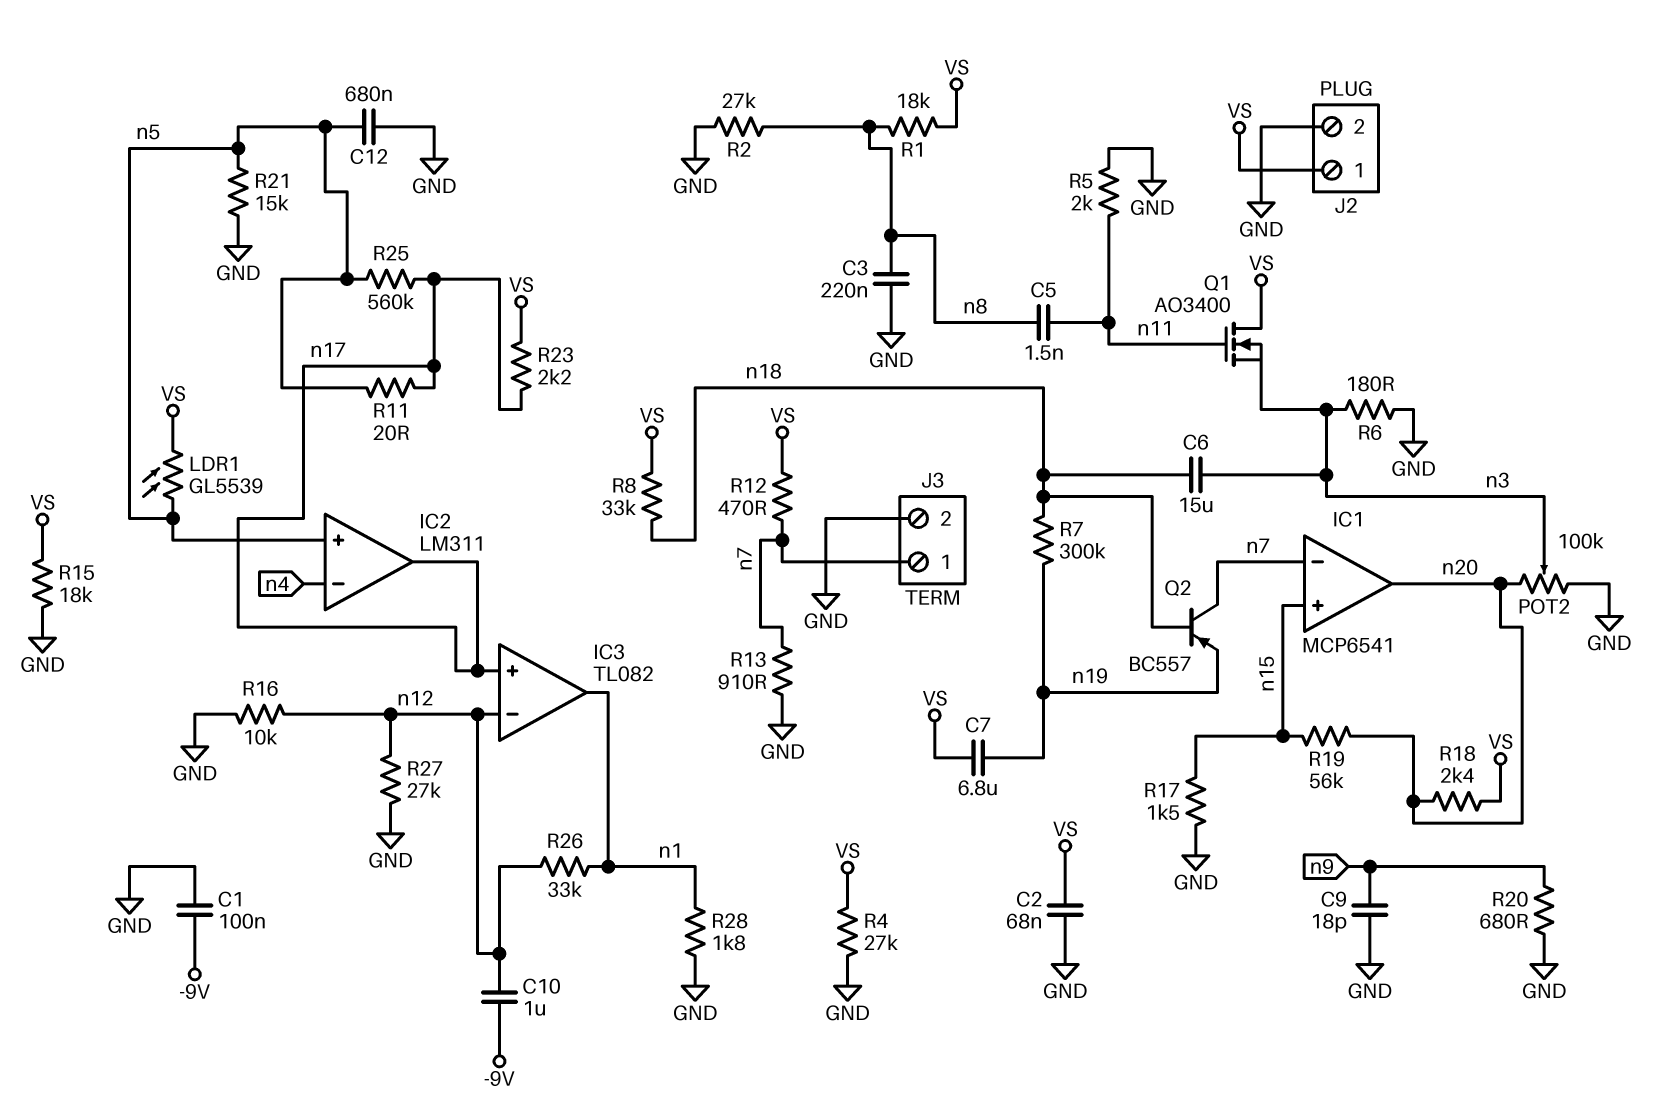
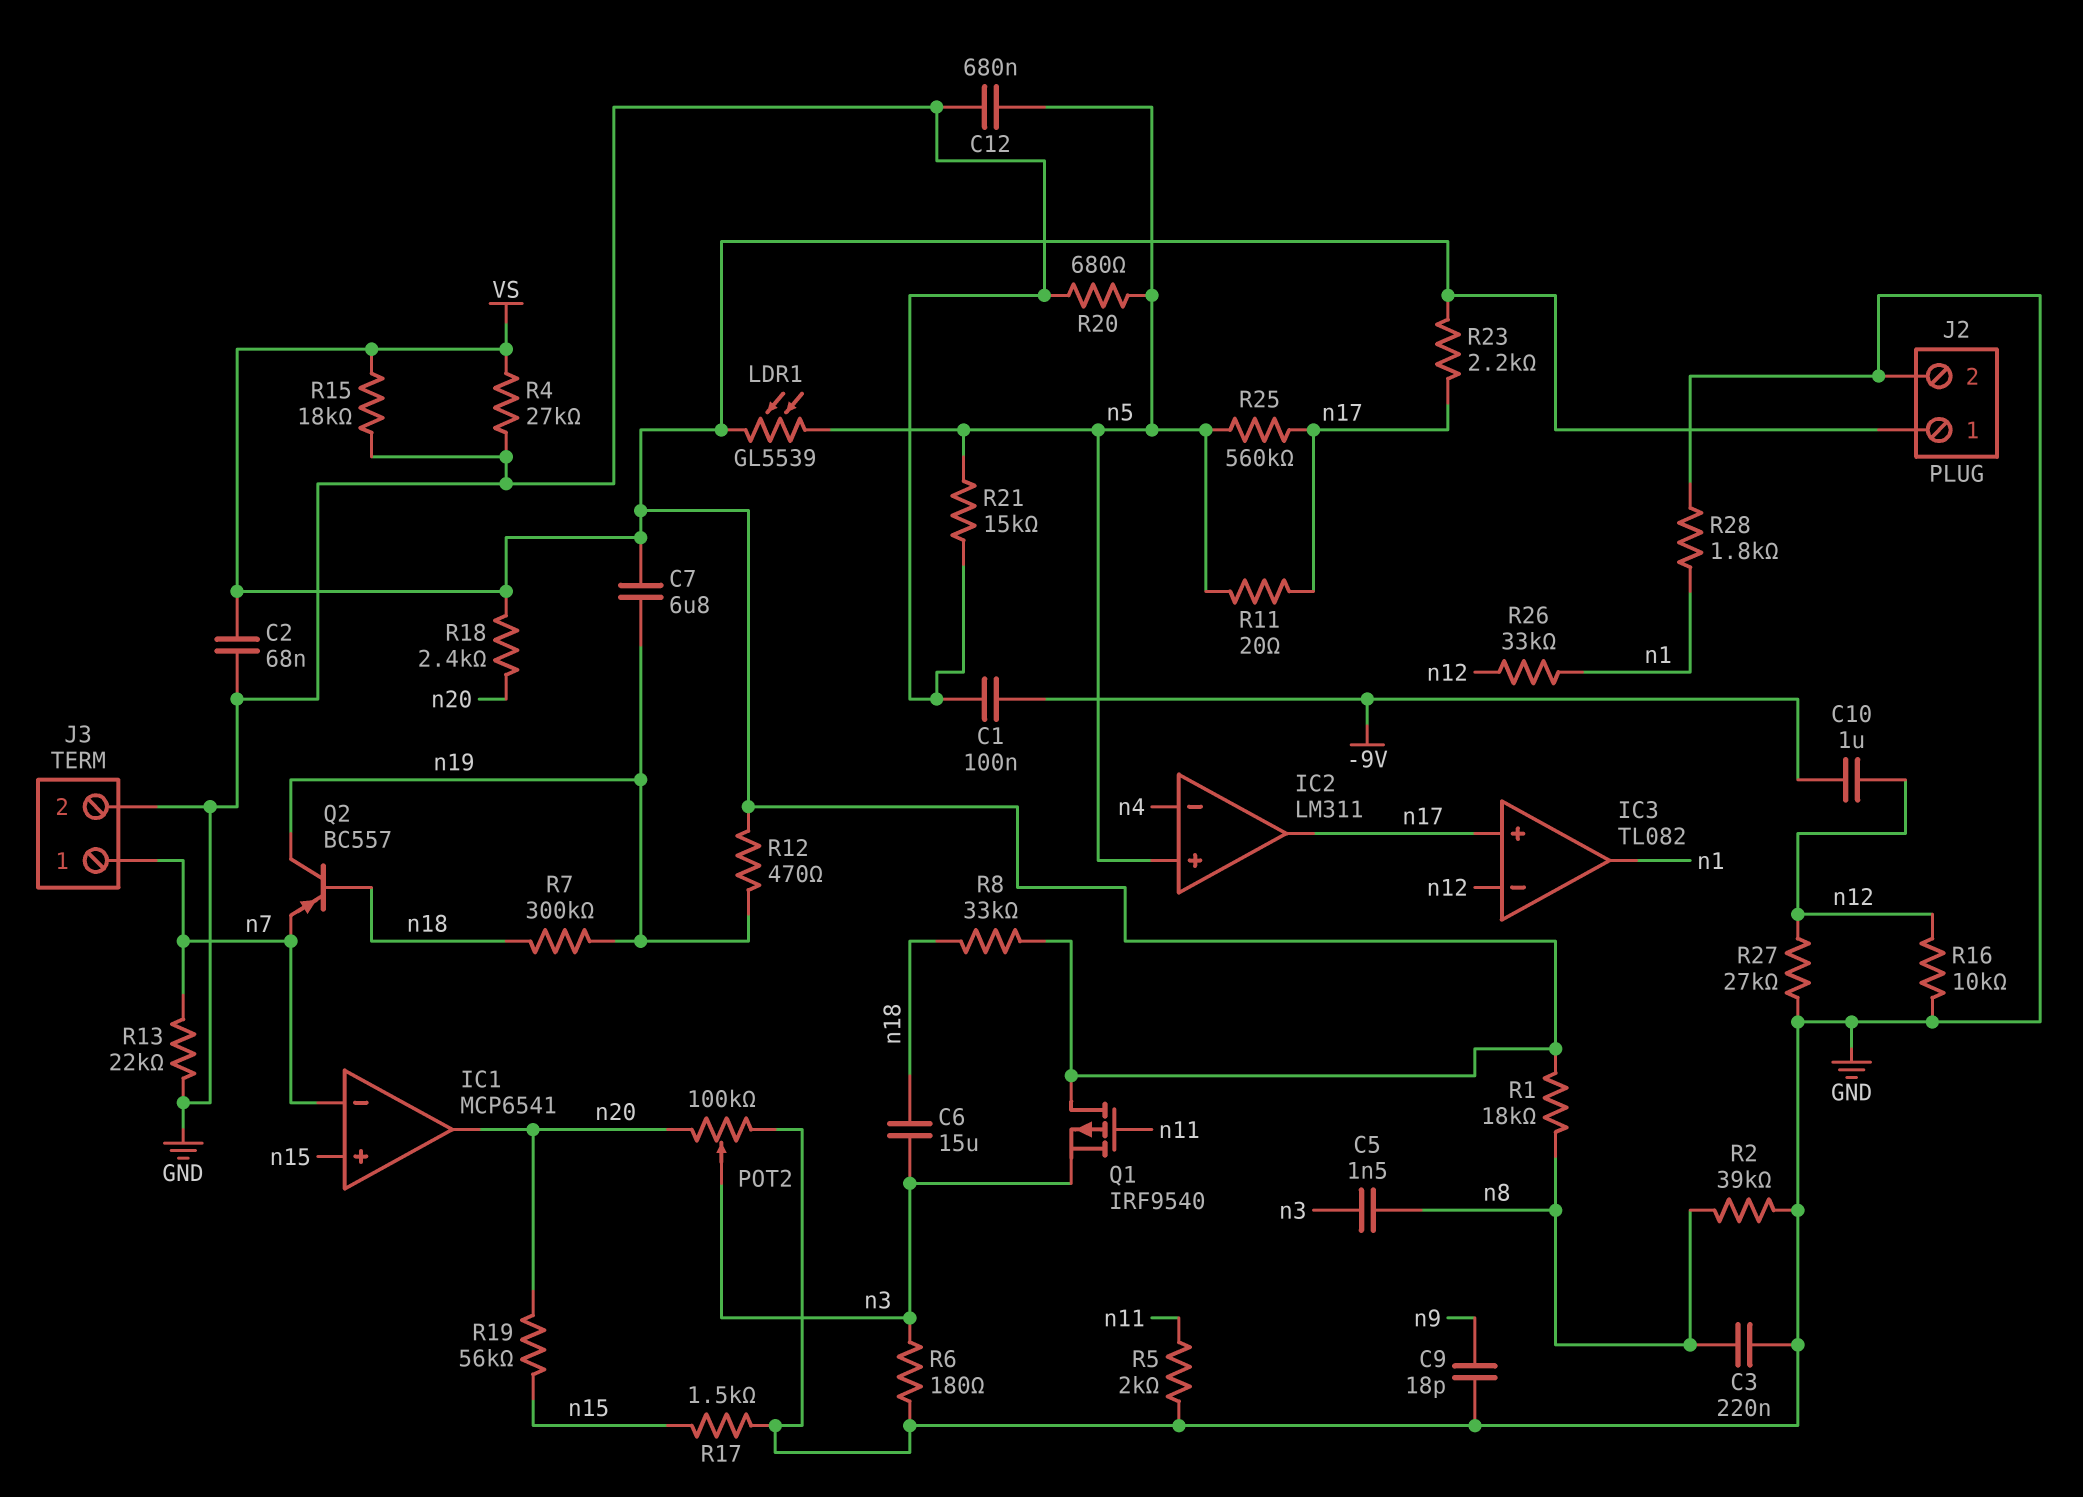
C5: 1.5nF (n8, n11) -> 1.5nF (n3, n8)
Q1: NMOS AO3400 (G n11, D VS, S n3) -> PMOS IRF9540 (G n11, D VS, S n3)
Q2: PNP BC557 (B n18, C n7, E n19) -> PNP BC557 (B n18, C n19, E n7)
R2: 27k (GND, n8) -> 39k (GND, n8)
R12: 470 (VS, n7) -> 470 (VS, n19)
R13: 910 (GND, n7) -> 22k (GND, n7)
R20: 680 (GND, n9) -> 680 (GND, n5)

